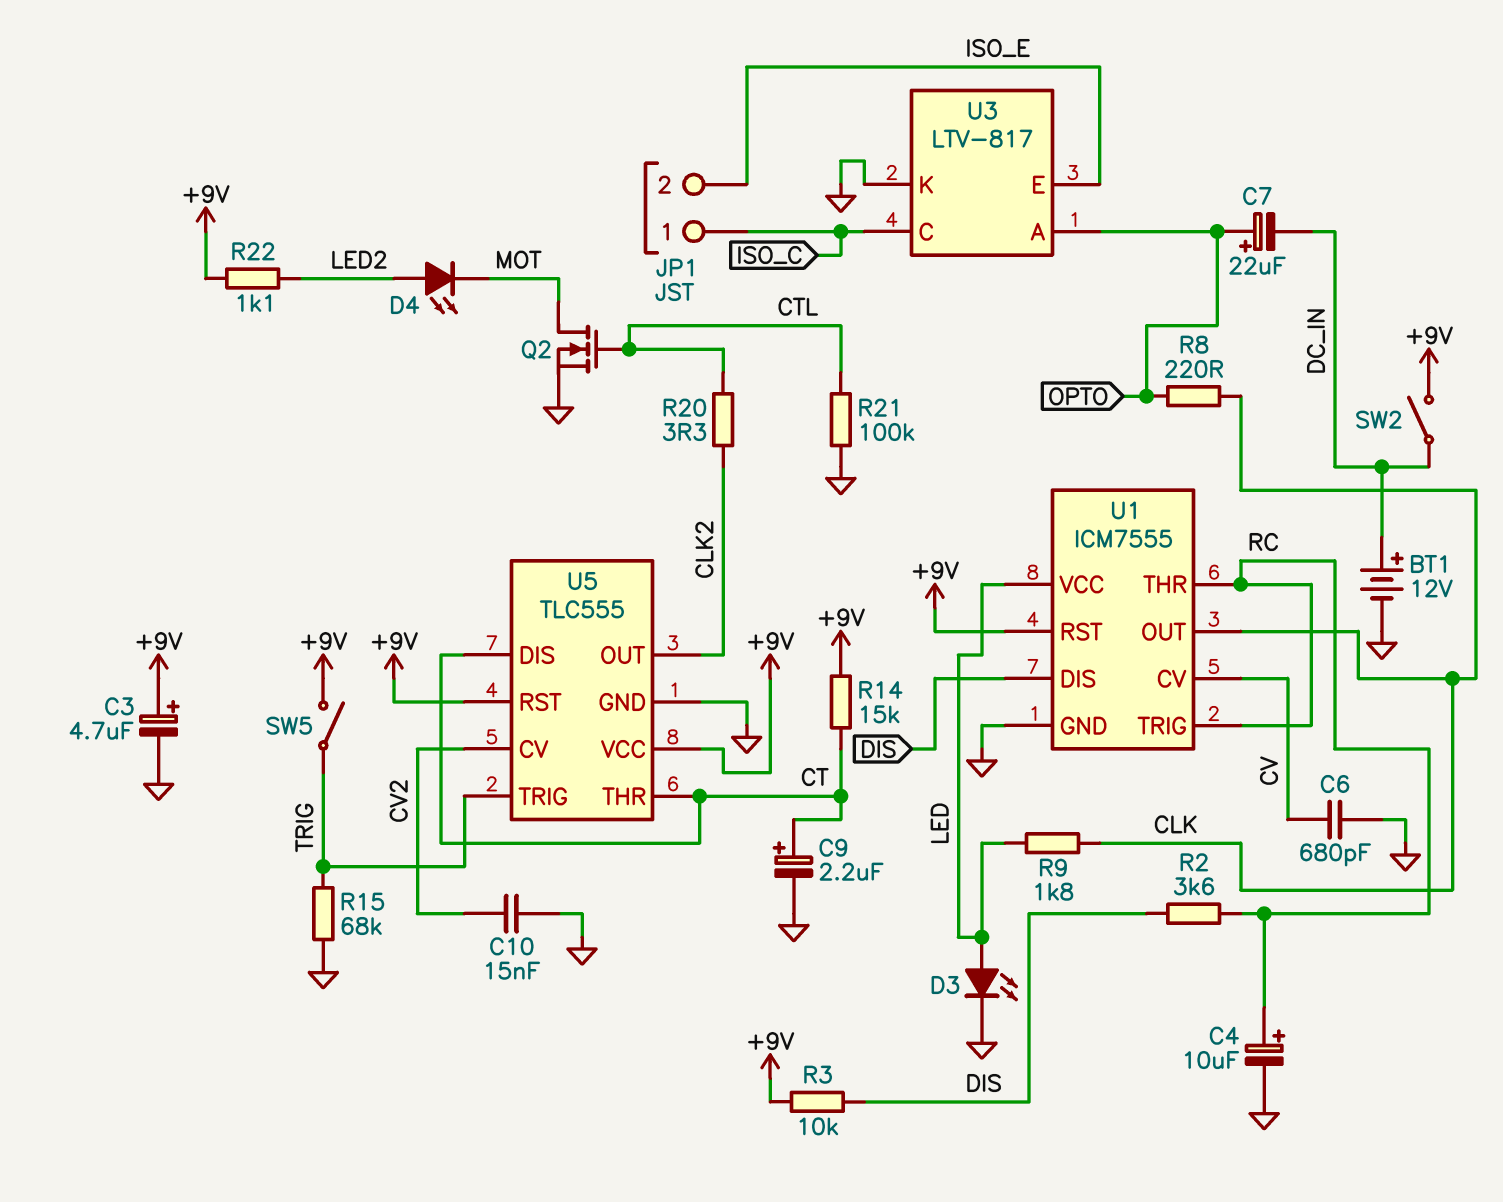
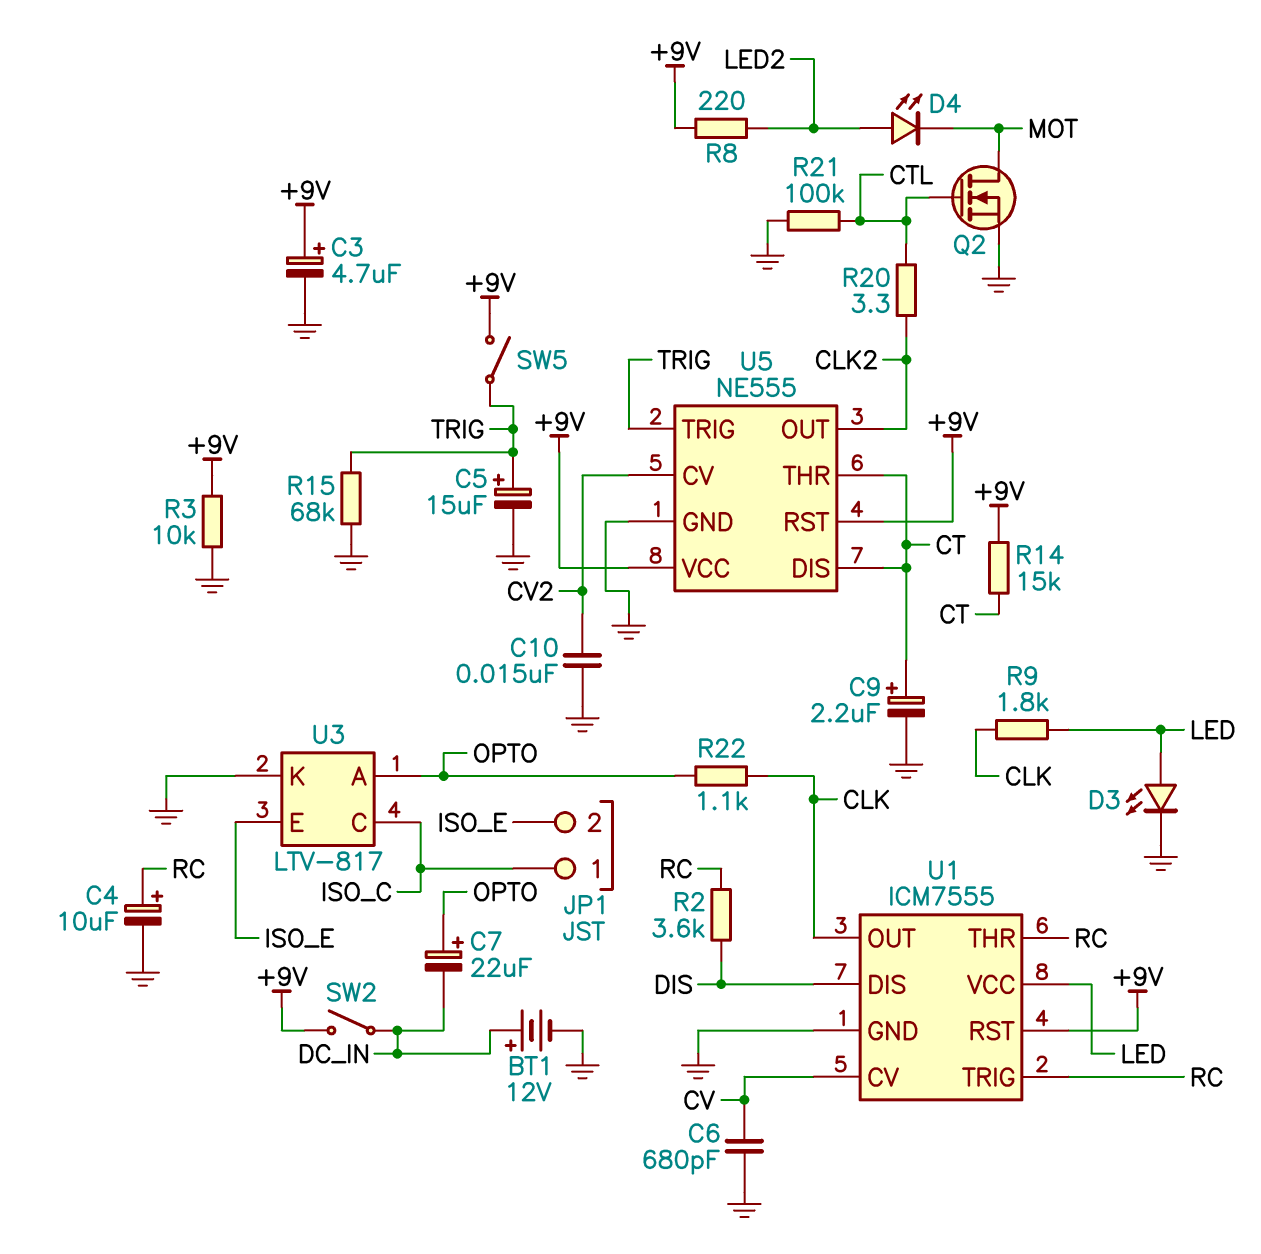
C5: none -> 15uF (plus TRIG, minus GND)
R3: 10k (+9V, DIS) -> 10k (+9V, GND)
R8: 220 (CLK, OPTO) -> 220 (+9V, LED2)
R22: 1.1k (+9V, LED2) -> 1.1k (CLK, OPTO)
U5: TLC555 -> NE555

